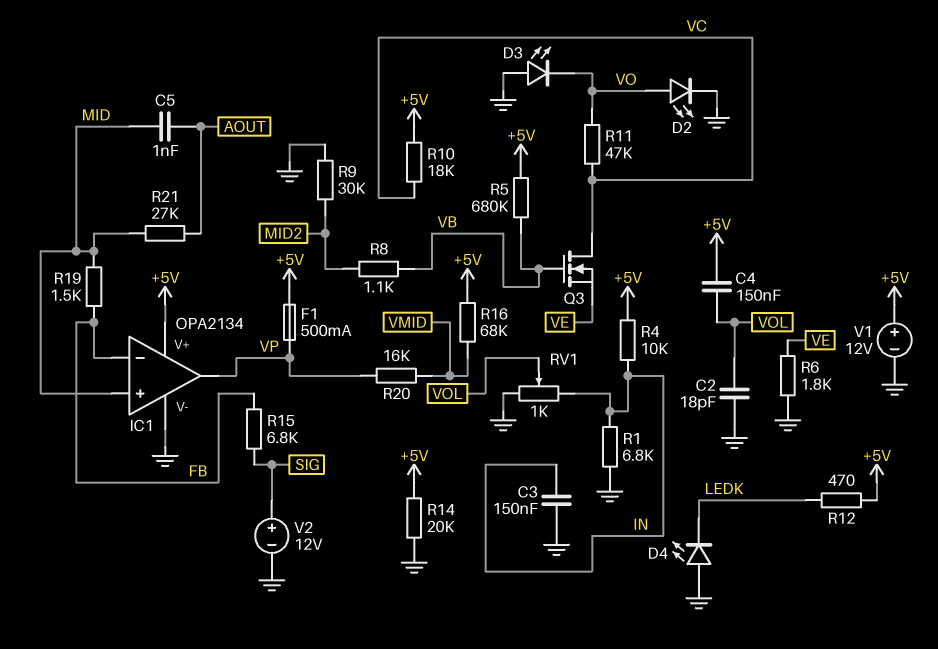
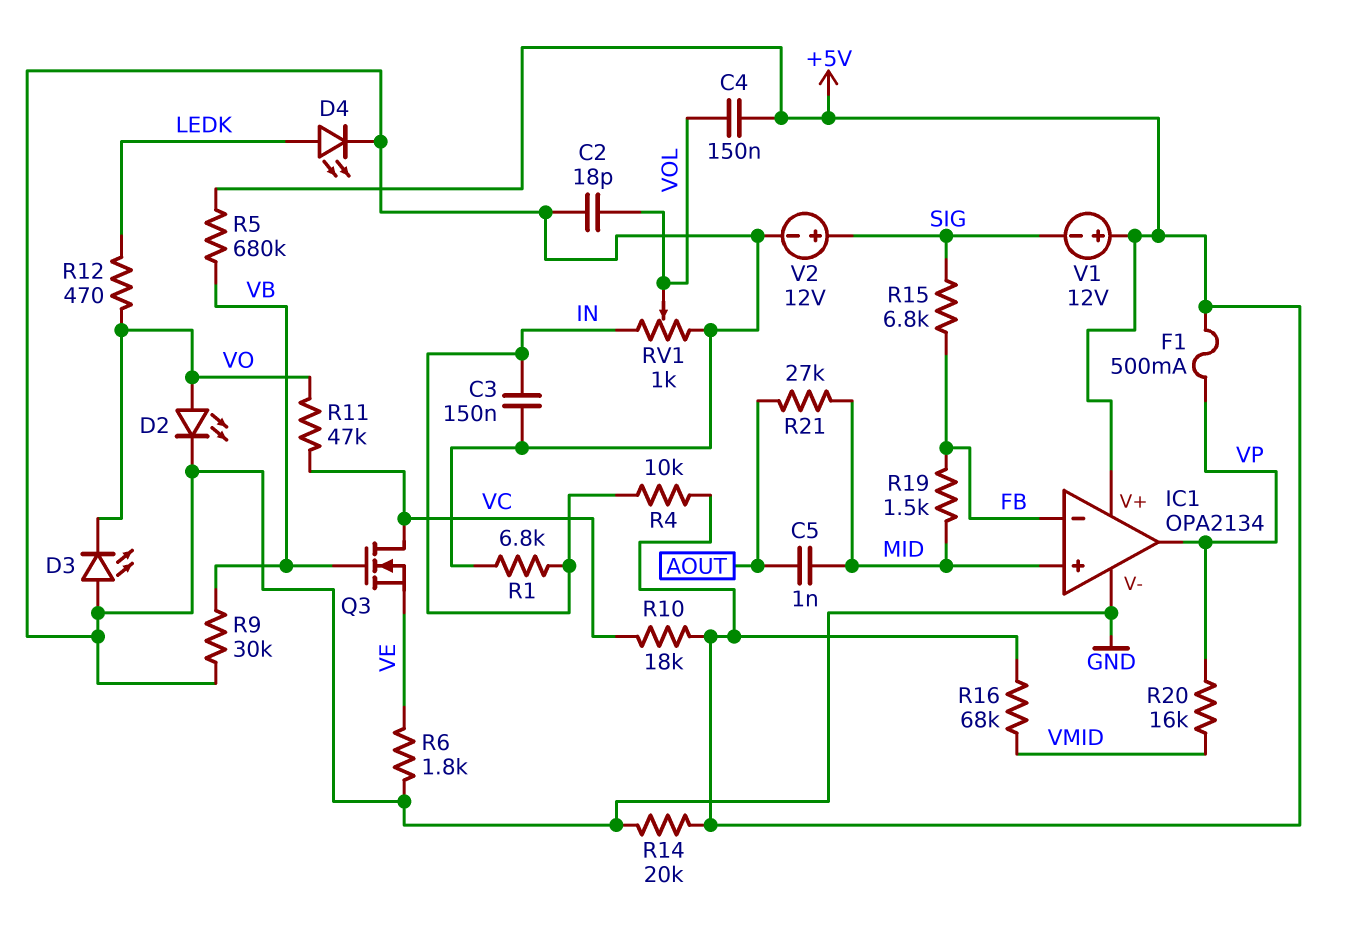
D4: LED (A GND, K LEDK) -> LED (A LEDK, K GND)
R8: 1.1k (MID2, VB) -> none
R9: 30k (GND, MID2) -> 30k (GND, VB)
R12: 470 (+5V, LEDK) -> 470 (LEDK, VO)
V1: 12V (plus +5V, minus GND) -> 12V (plus +5V, minus SIG)

